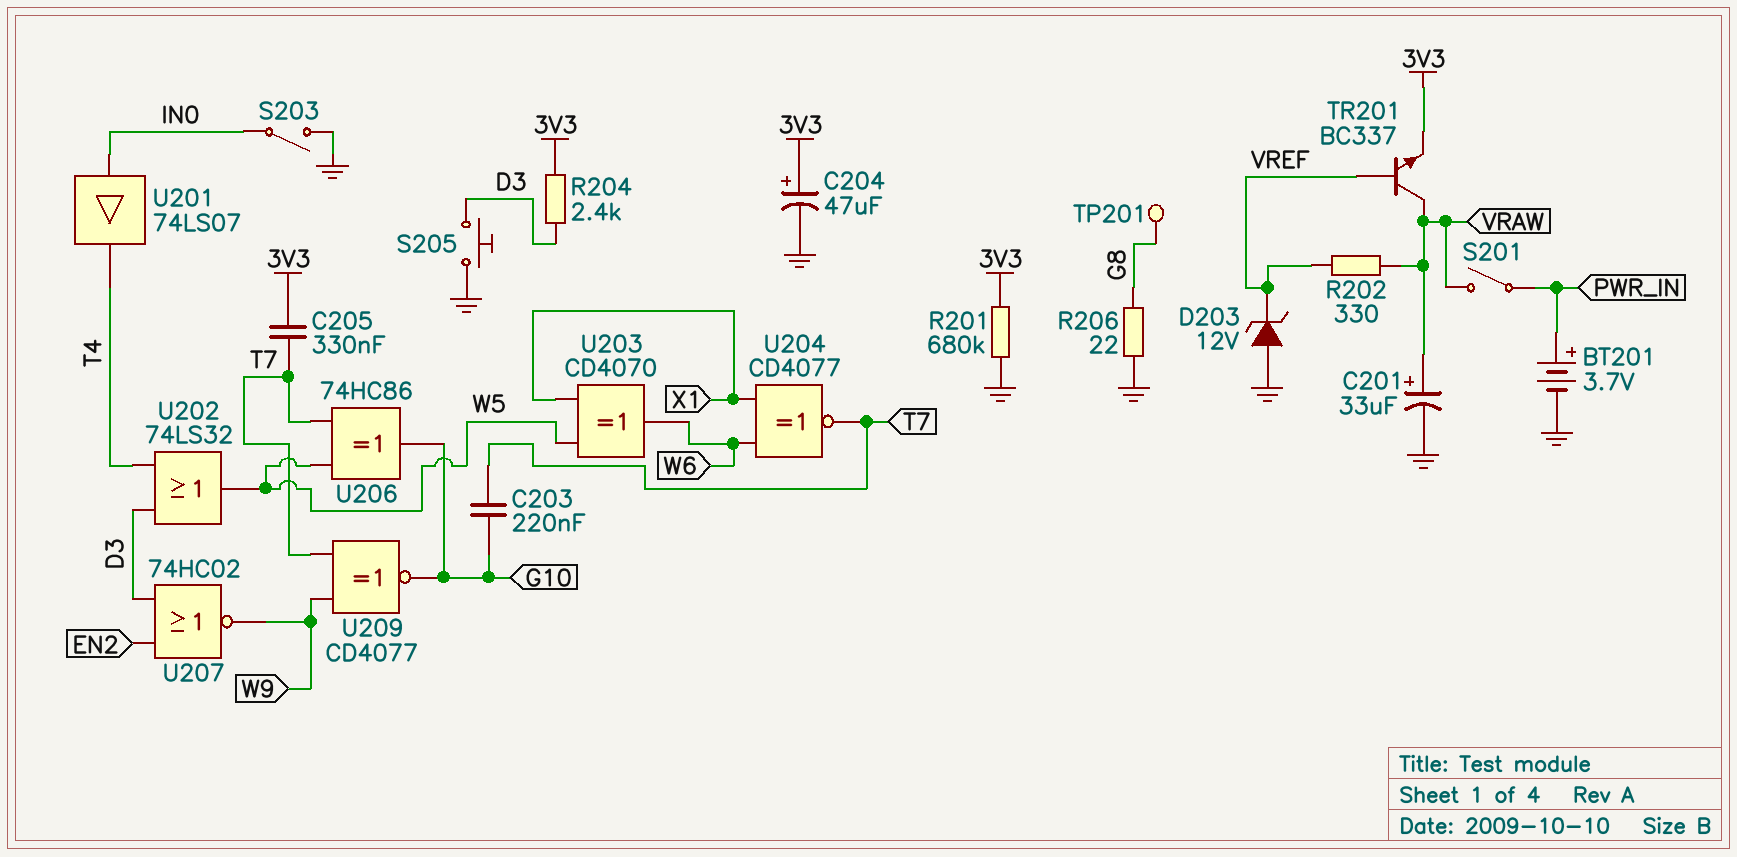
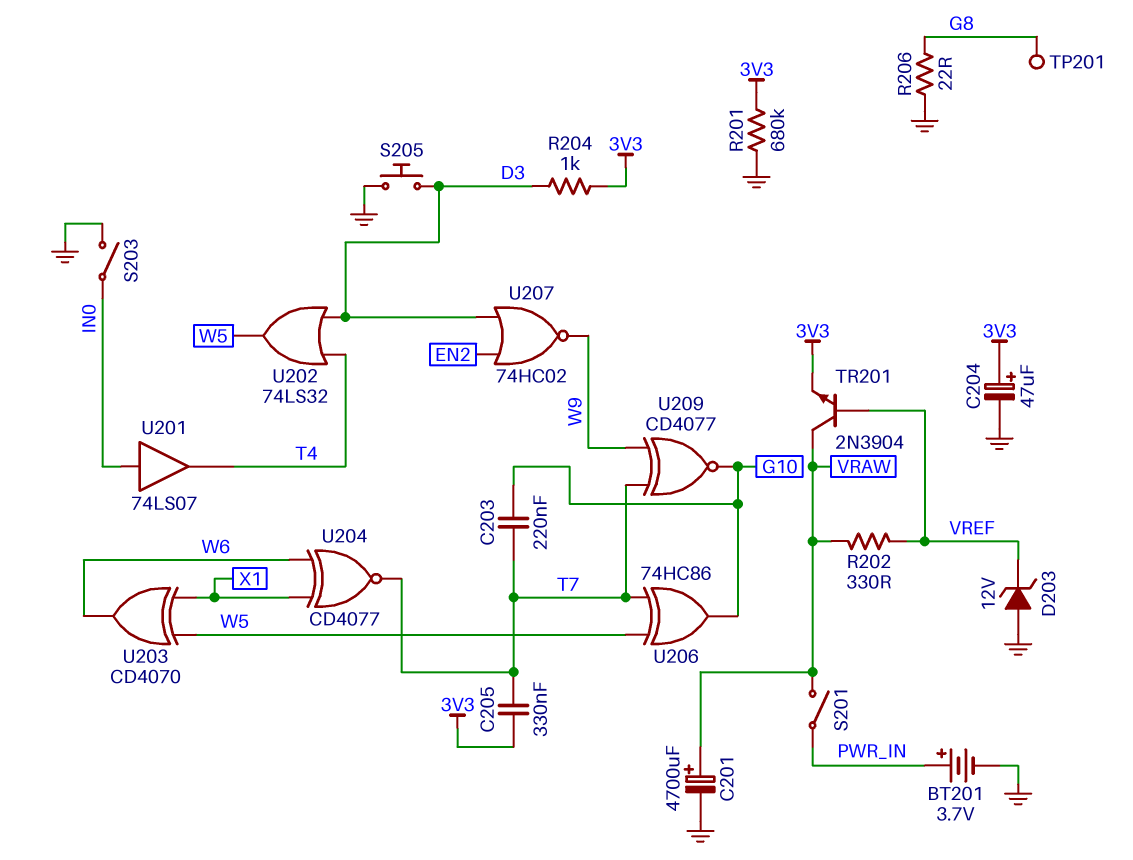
C201: 33uF (plus VRAW, minus GND) -> 4700uF (plus VRAW, minus GND)
R204: 2.4k (3V3, D3) -> 1k (3V3, D3)
TR201: NPN BC337 (B VREF, C VRAW, E 3V3) -> NPN 2N3904 (B VREF, C VRAW, E 3V3)

